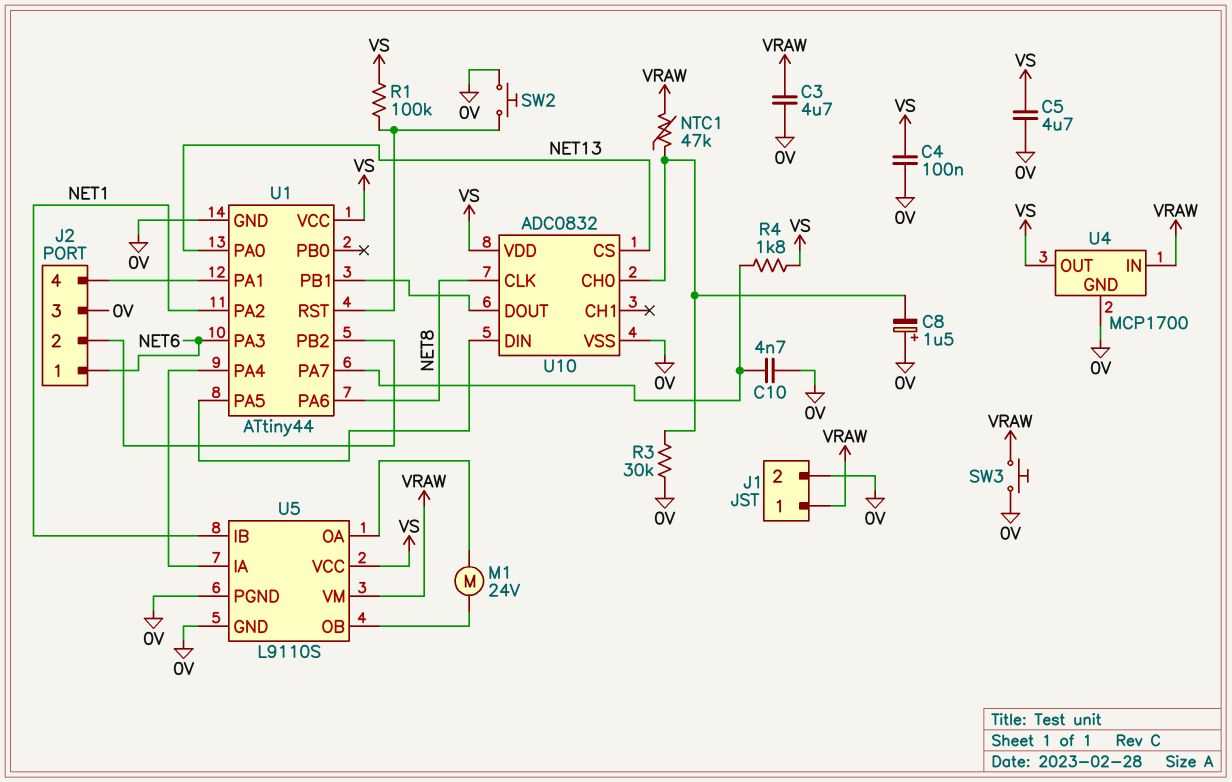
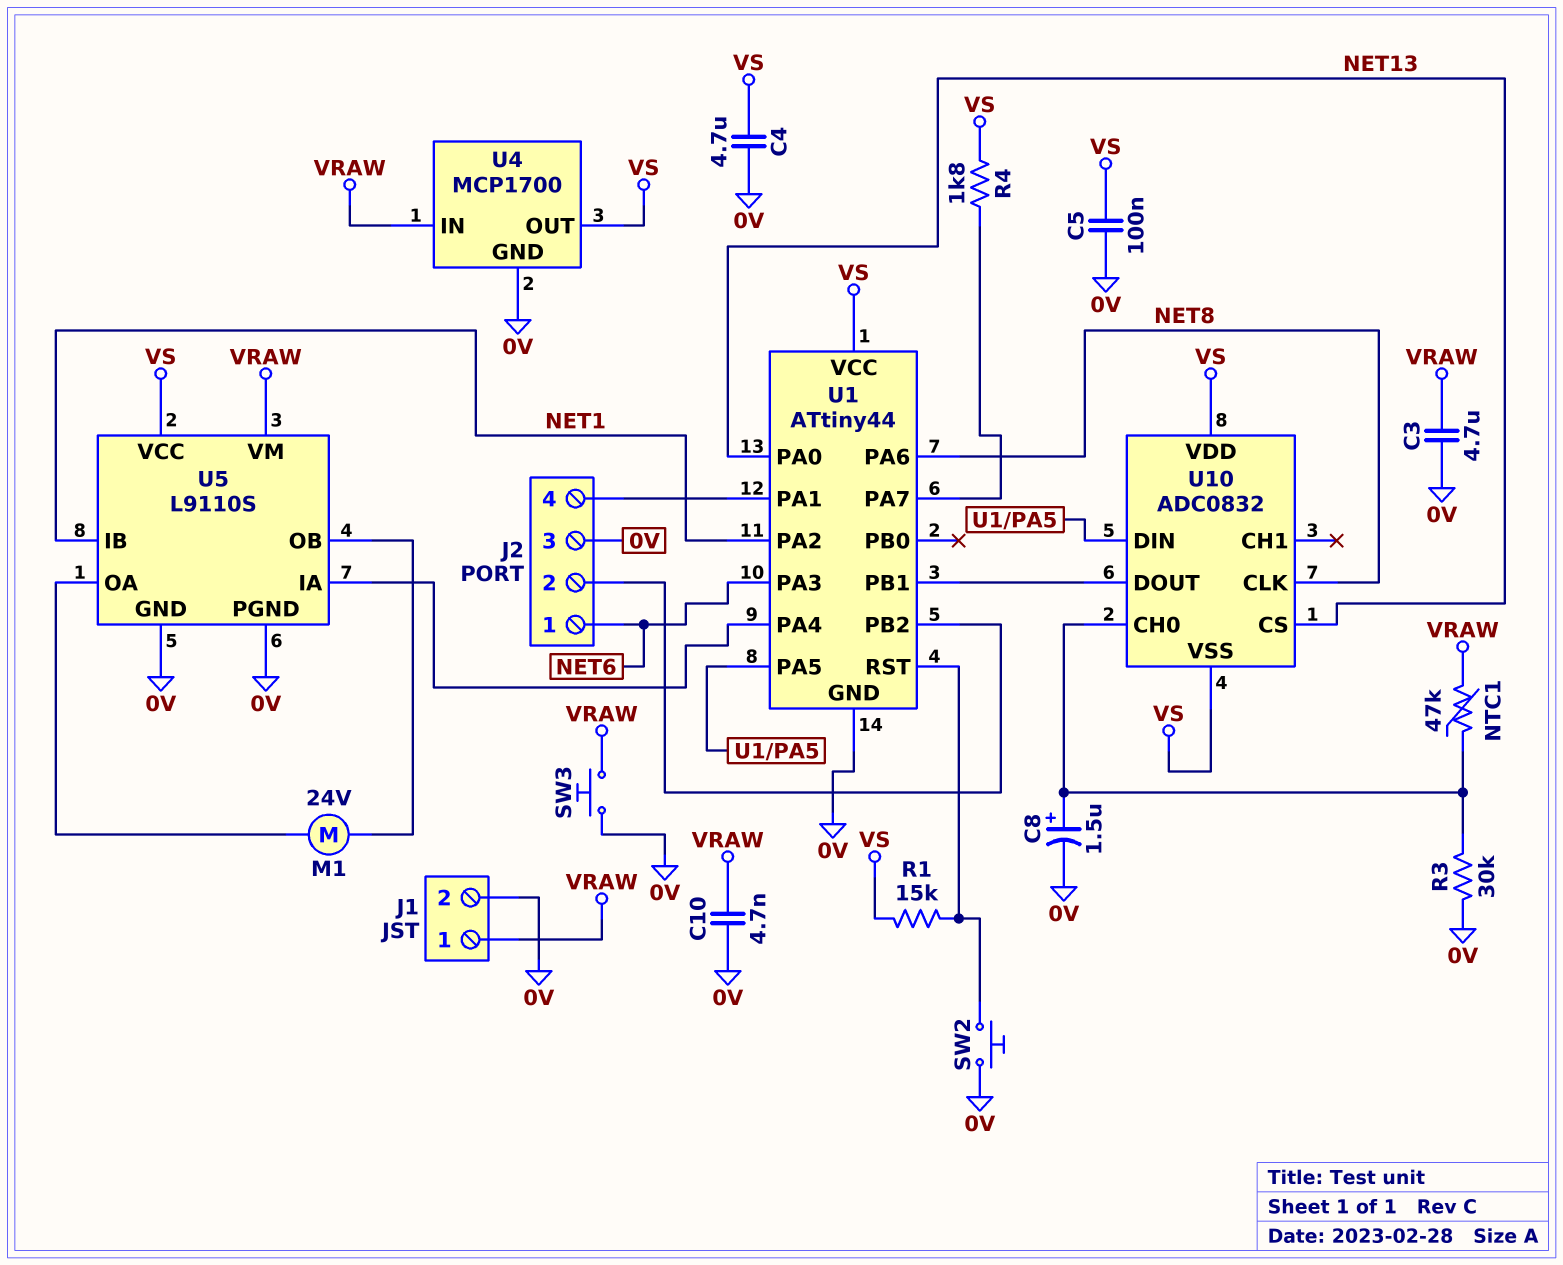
C4: 100nF (0V, VS) -> 4.7uF (0V, VS)
C5: 4.7uF (0V, VS) -> 100nF (0V, VS)
C8: 1.5uF (plus 0V, minus U10/CH0) -> 1.5uF (plus U10/CH0, minus 0V)
C10: 4.7nF (0V, U1/PA7) -> 4.7nF (0V, VRAW)
R1: 100k (U1/RST, VS) -> 15k (U1/RST, VS)
U10 pin VSS: 0V -> VS

